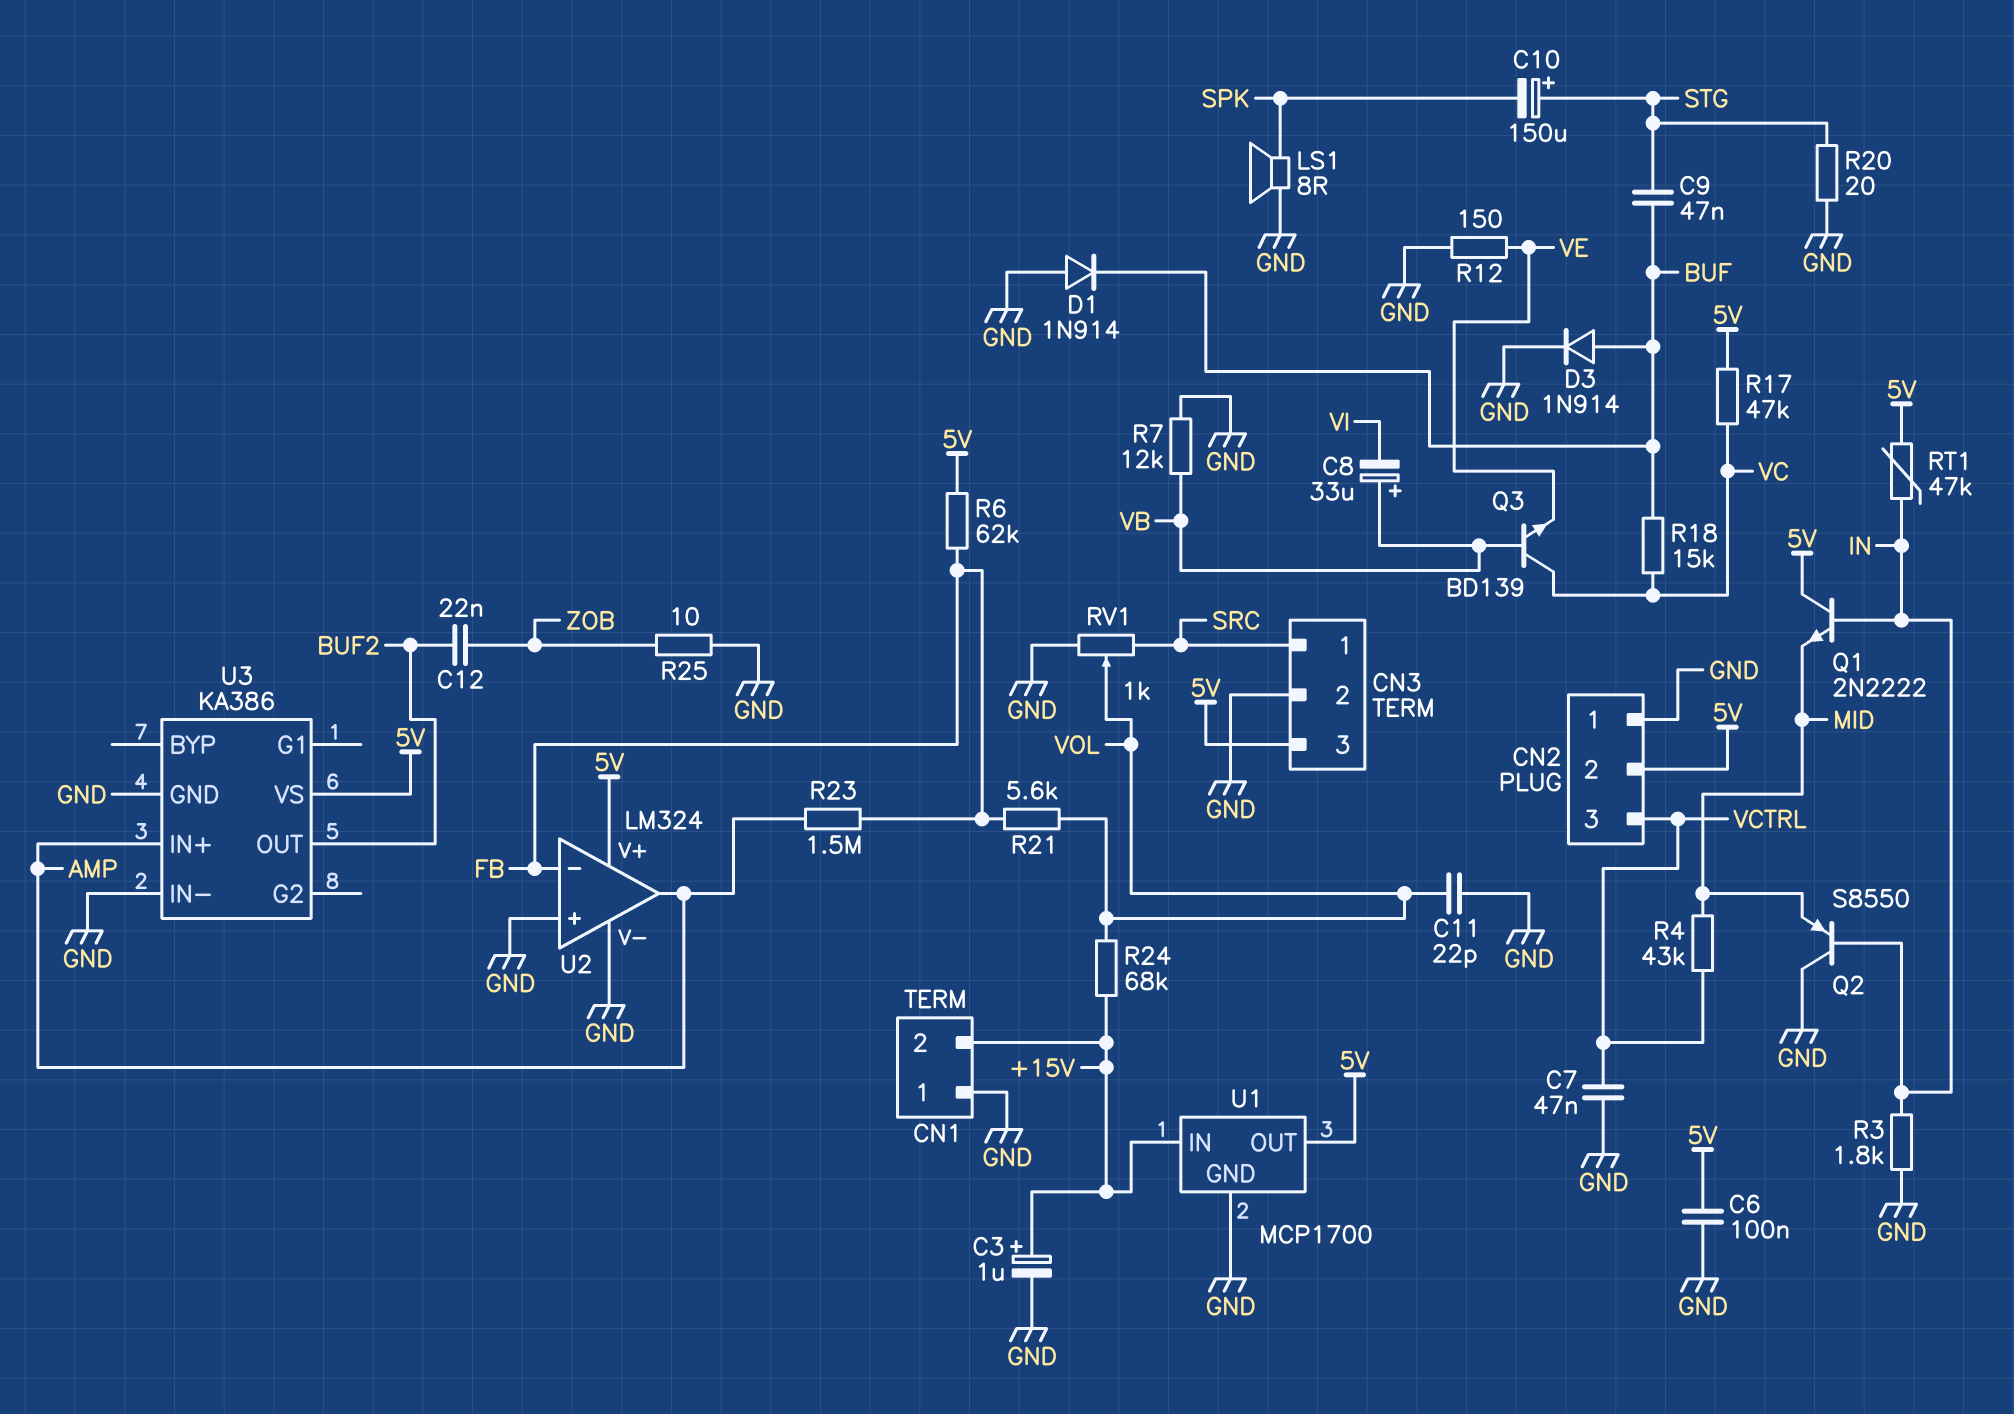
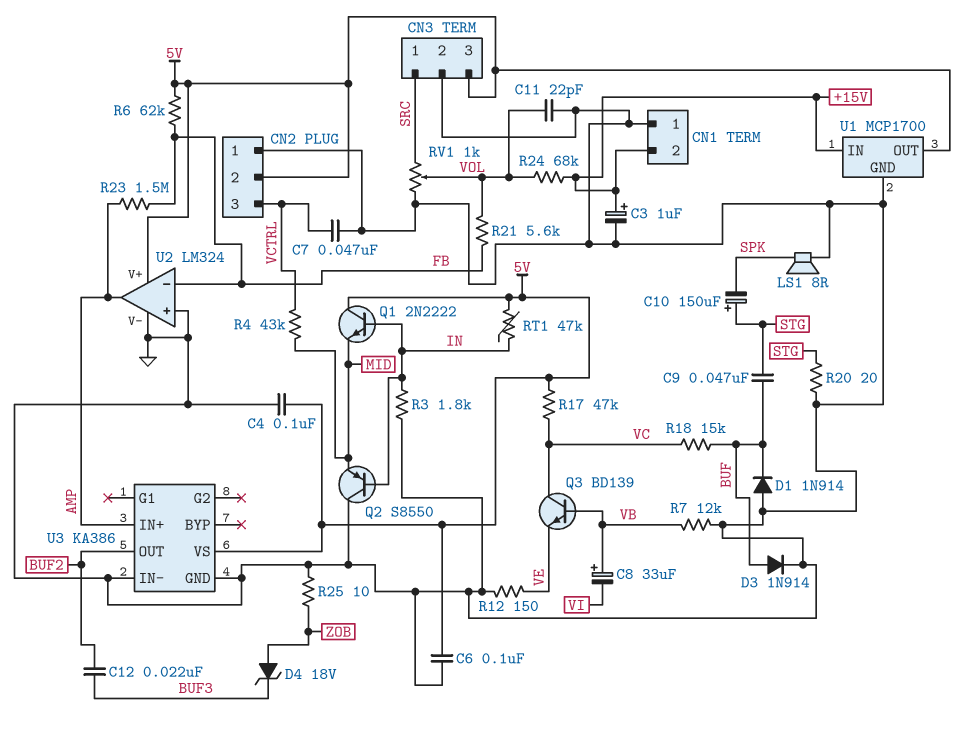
C4: none -> 100nF (5V, GND)
C12: 22nF (BUF2, ZOB) -> 22nF (BUF2, BUF3)
D4: none -> zener 18V (A ZOB, K BUF3)

